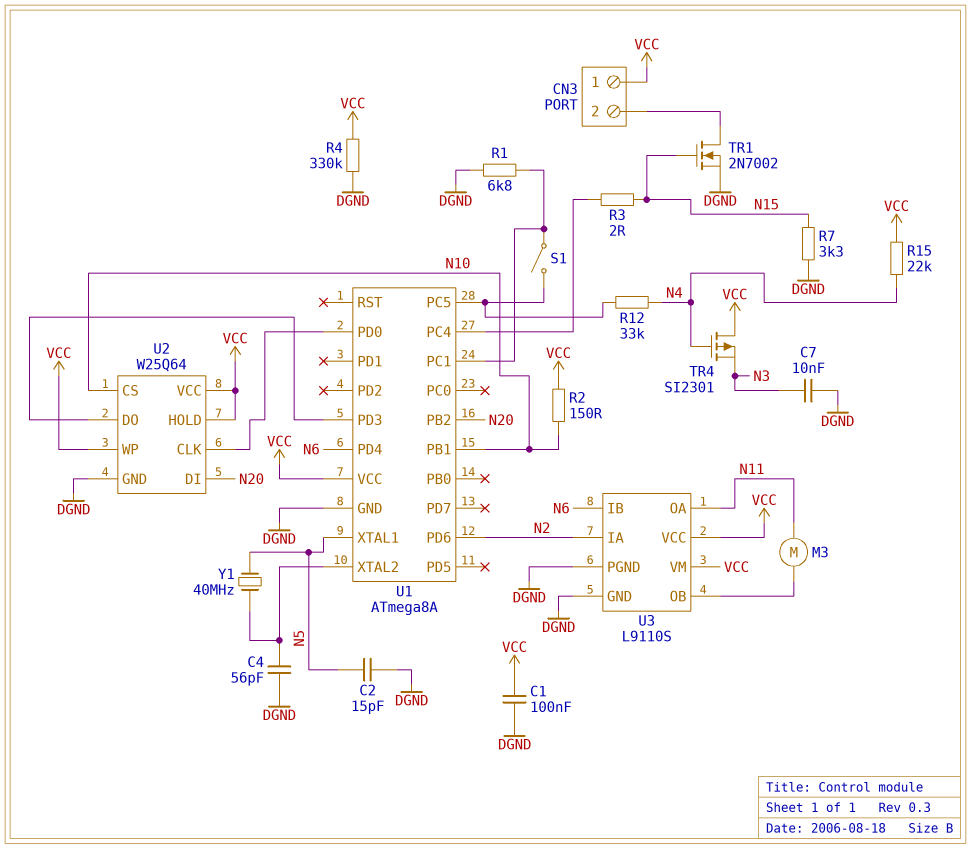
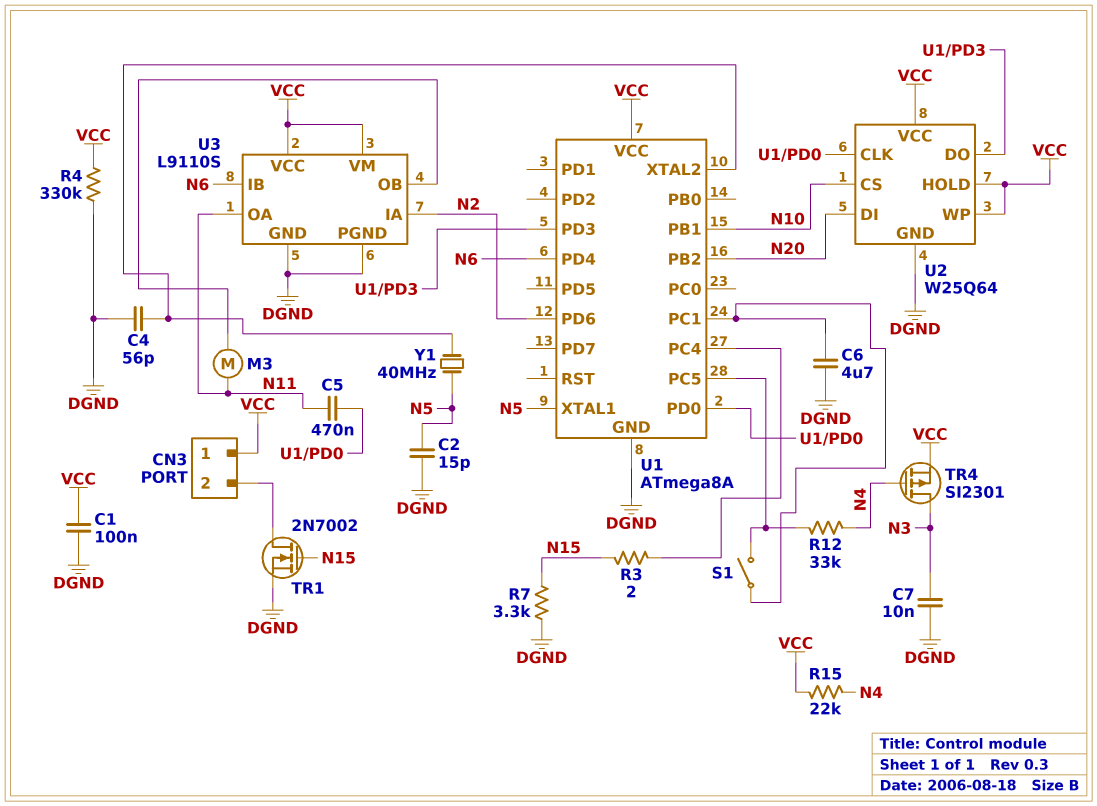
C5: none -> 470nF (N11, U1/PD0)
C6: none -> 4.7uF (DGND, U1/PC1)
R1: 6.8k (DGND, U1/PC1) -> none
R2: 150 (N10, VCC) -> none
TR4: PMOS SI2301 (G N4, D VCC, S N3) -> PMOS SI2301 (G N4, D N3, S VCC)

